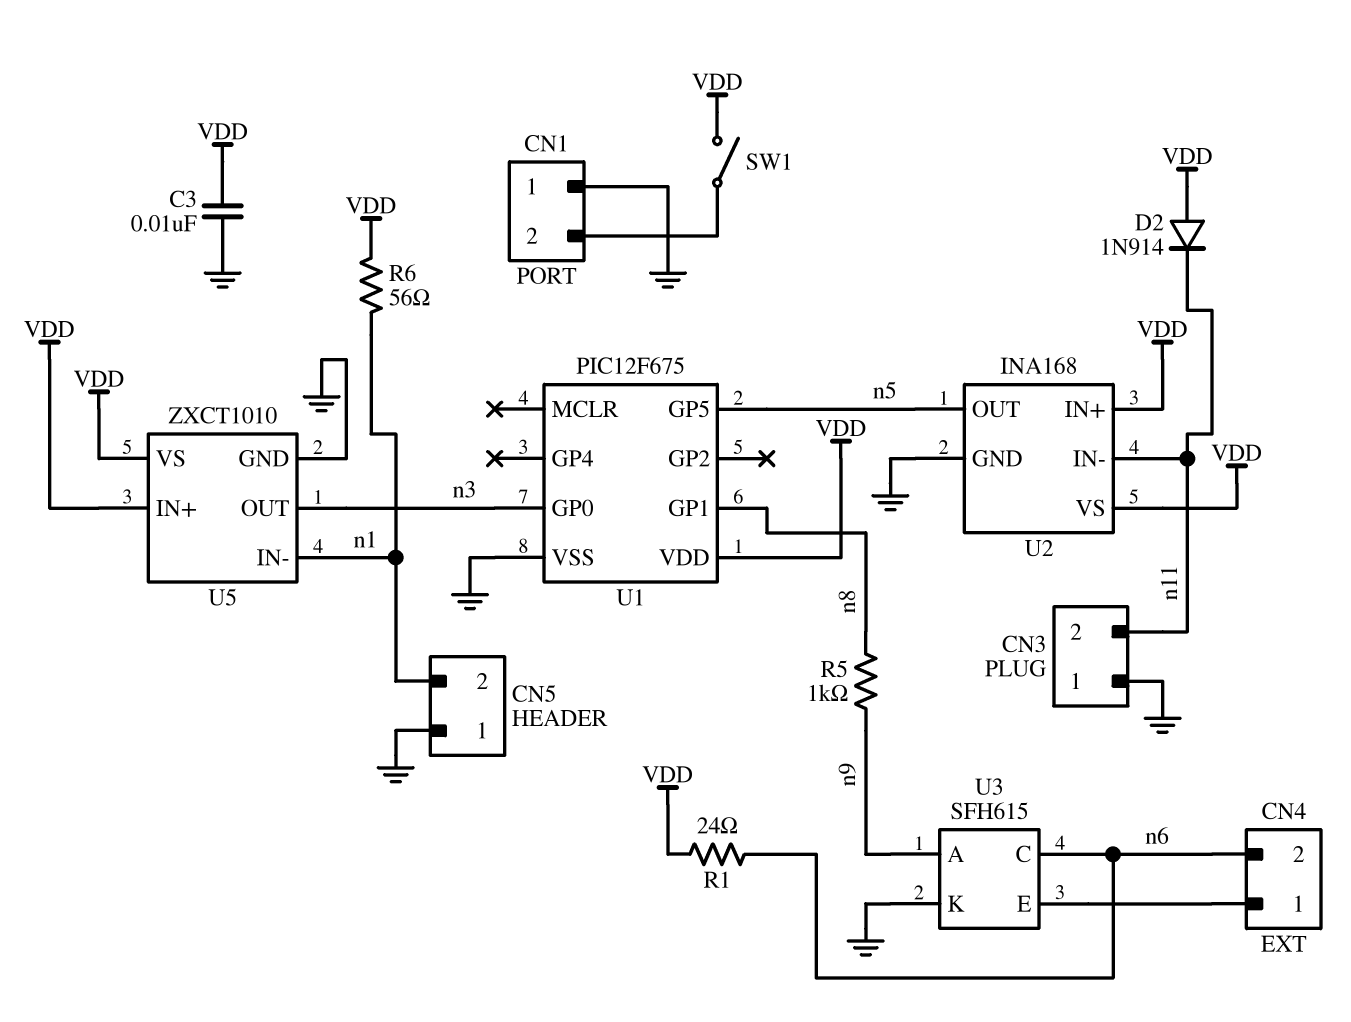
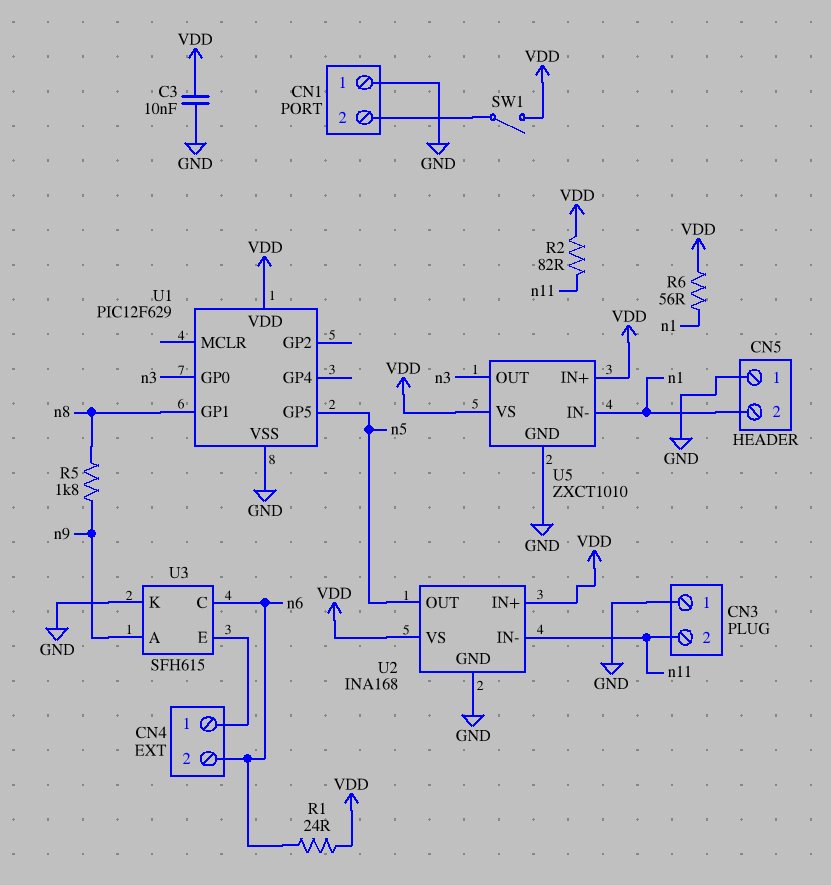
D2: diode 1N914 (A VDD, K n11) -> none
R2: none -> 82 (VDD, n11)
R5: 1k (n8, n9) -> 1.8k (n8, n9)
U1: PIC12F675 -> PIC12F629

